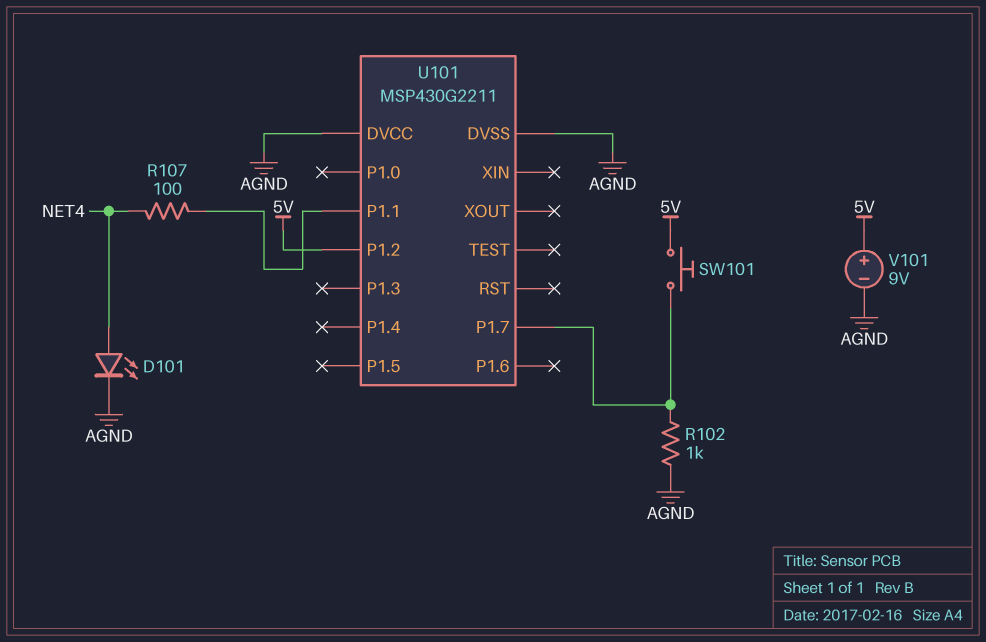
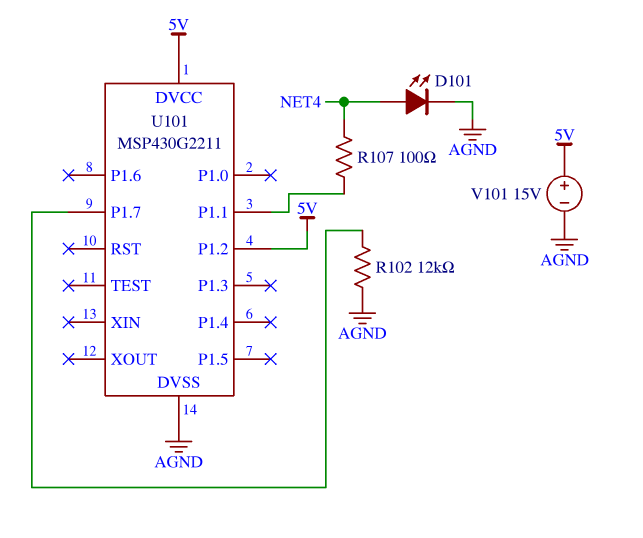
R102: 1k (AGND, U101/P1.7) -> 12k (AGND, U101/P1.7)
SW101: button (5V, U101/P1.7) -> none
U101 pin DVCC: AGND -> 5V
V101: 9V (plus 5V, minus AGND) -> 15V (plus 5V, minus AGND)

